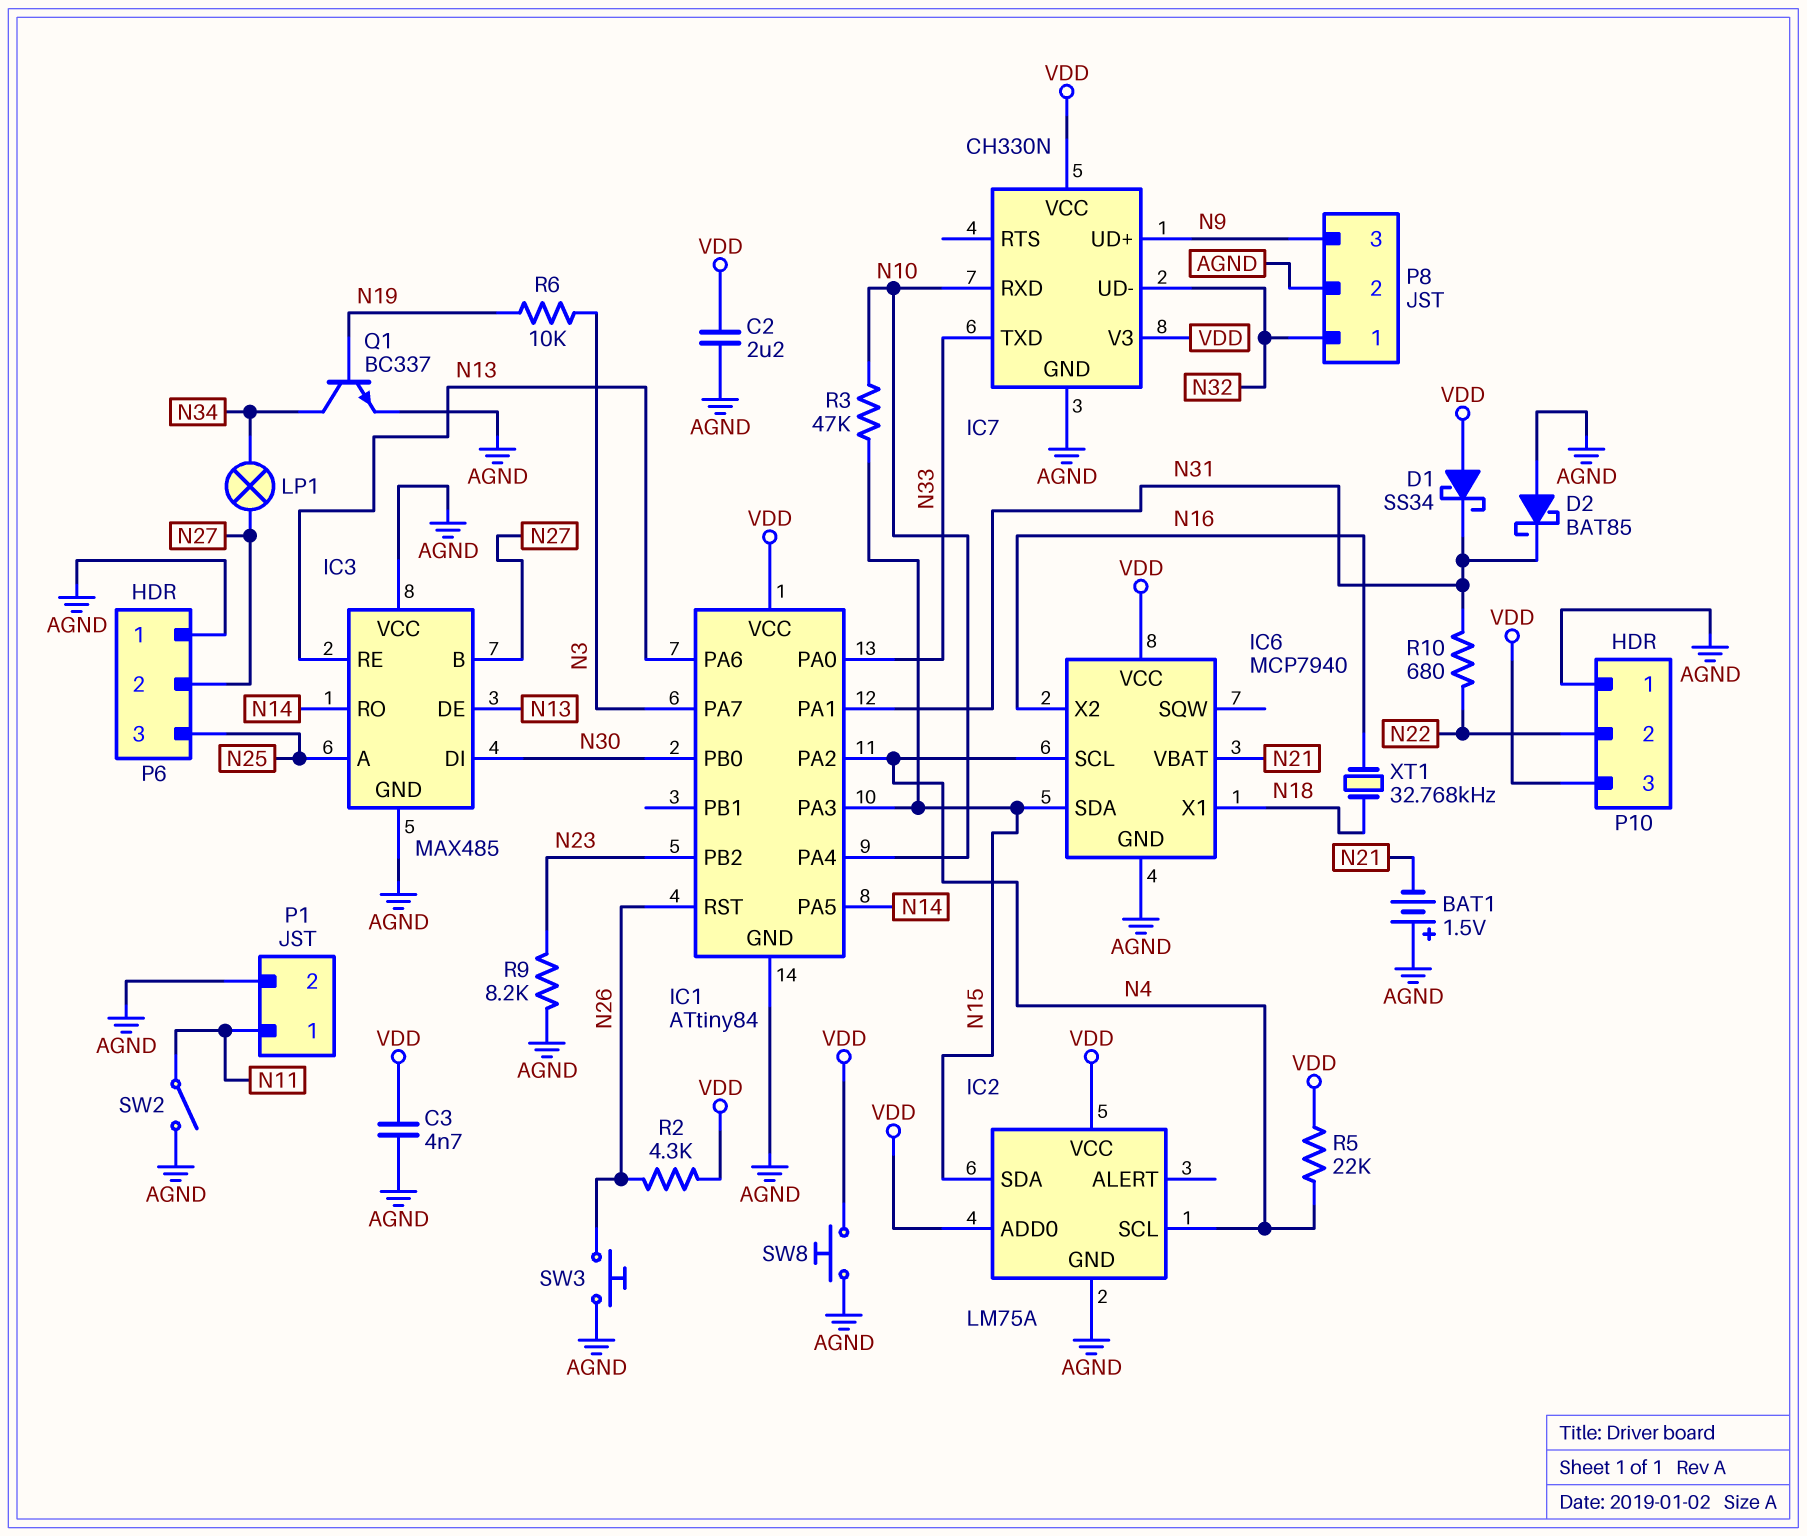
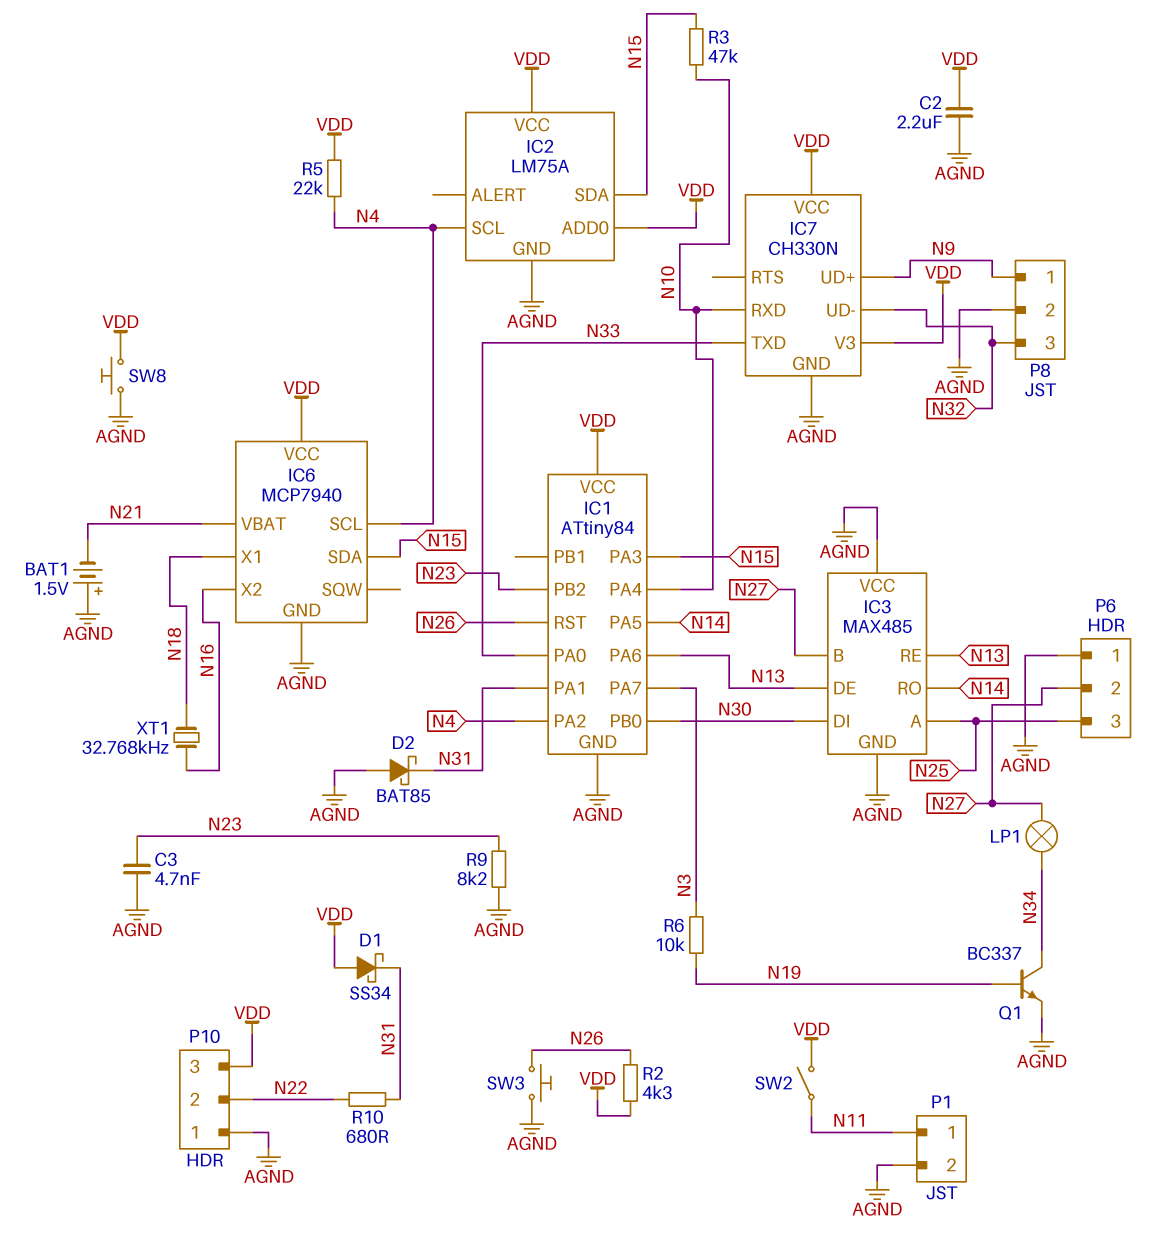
C3: 4.7nF (AGND, VDD) -> 4.7nF (AGND, N23)
P8 pin 1: N32 -> N9
P8 pin 3: N9 -> N32
SW2: switch (AGND, N11) -> switch (N11, VDD)

